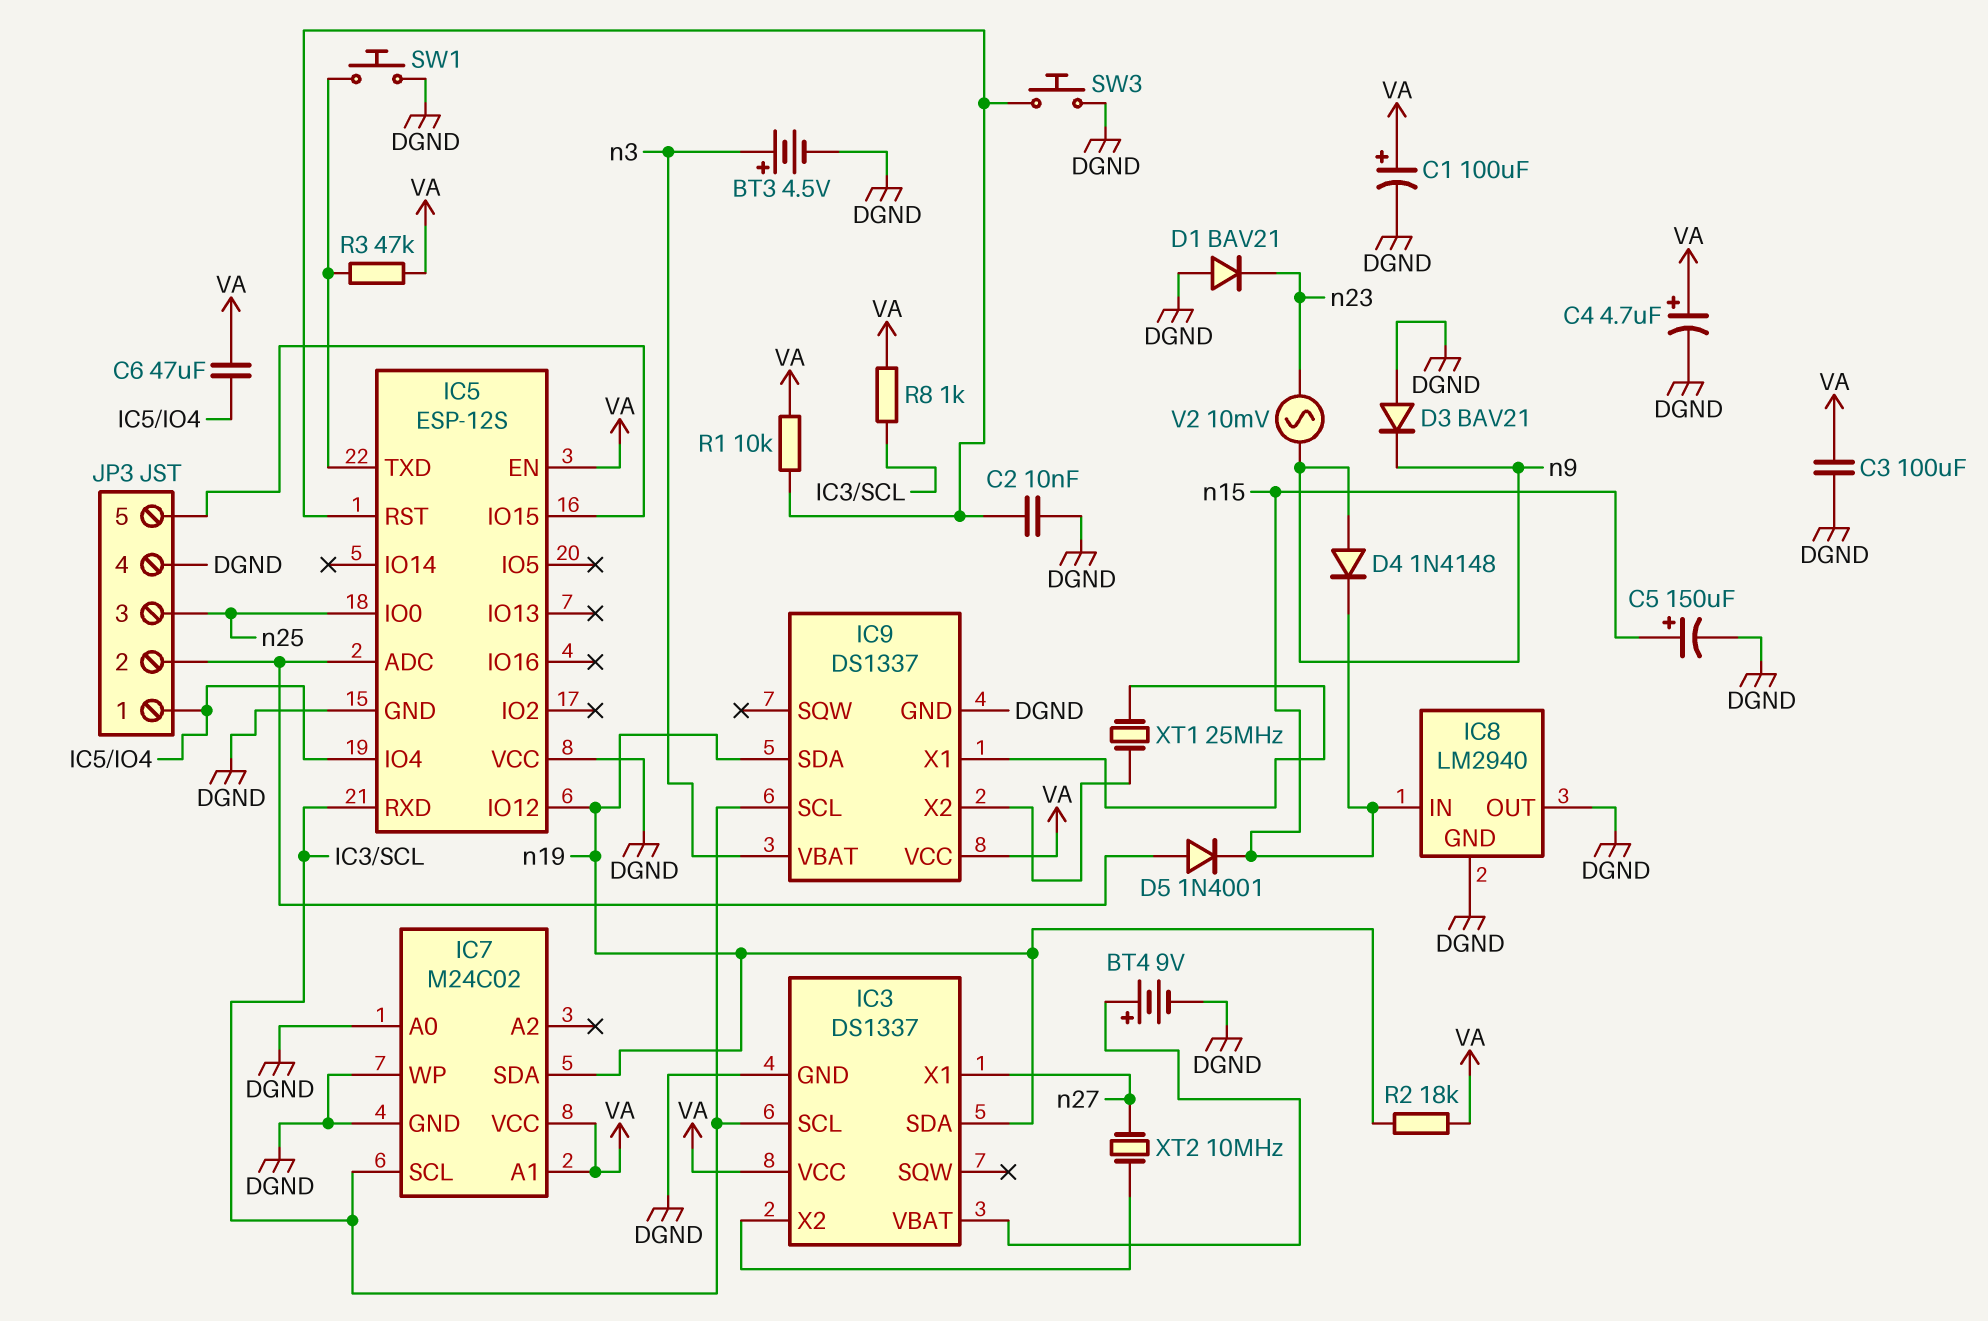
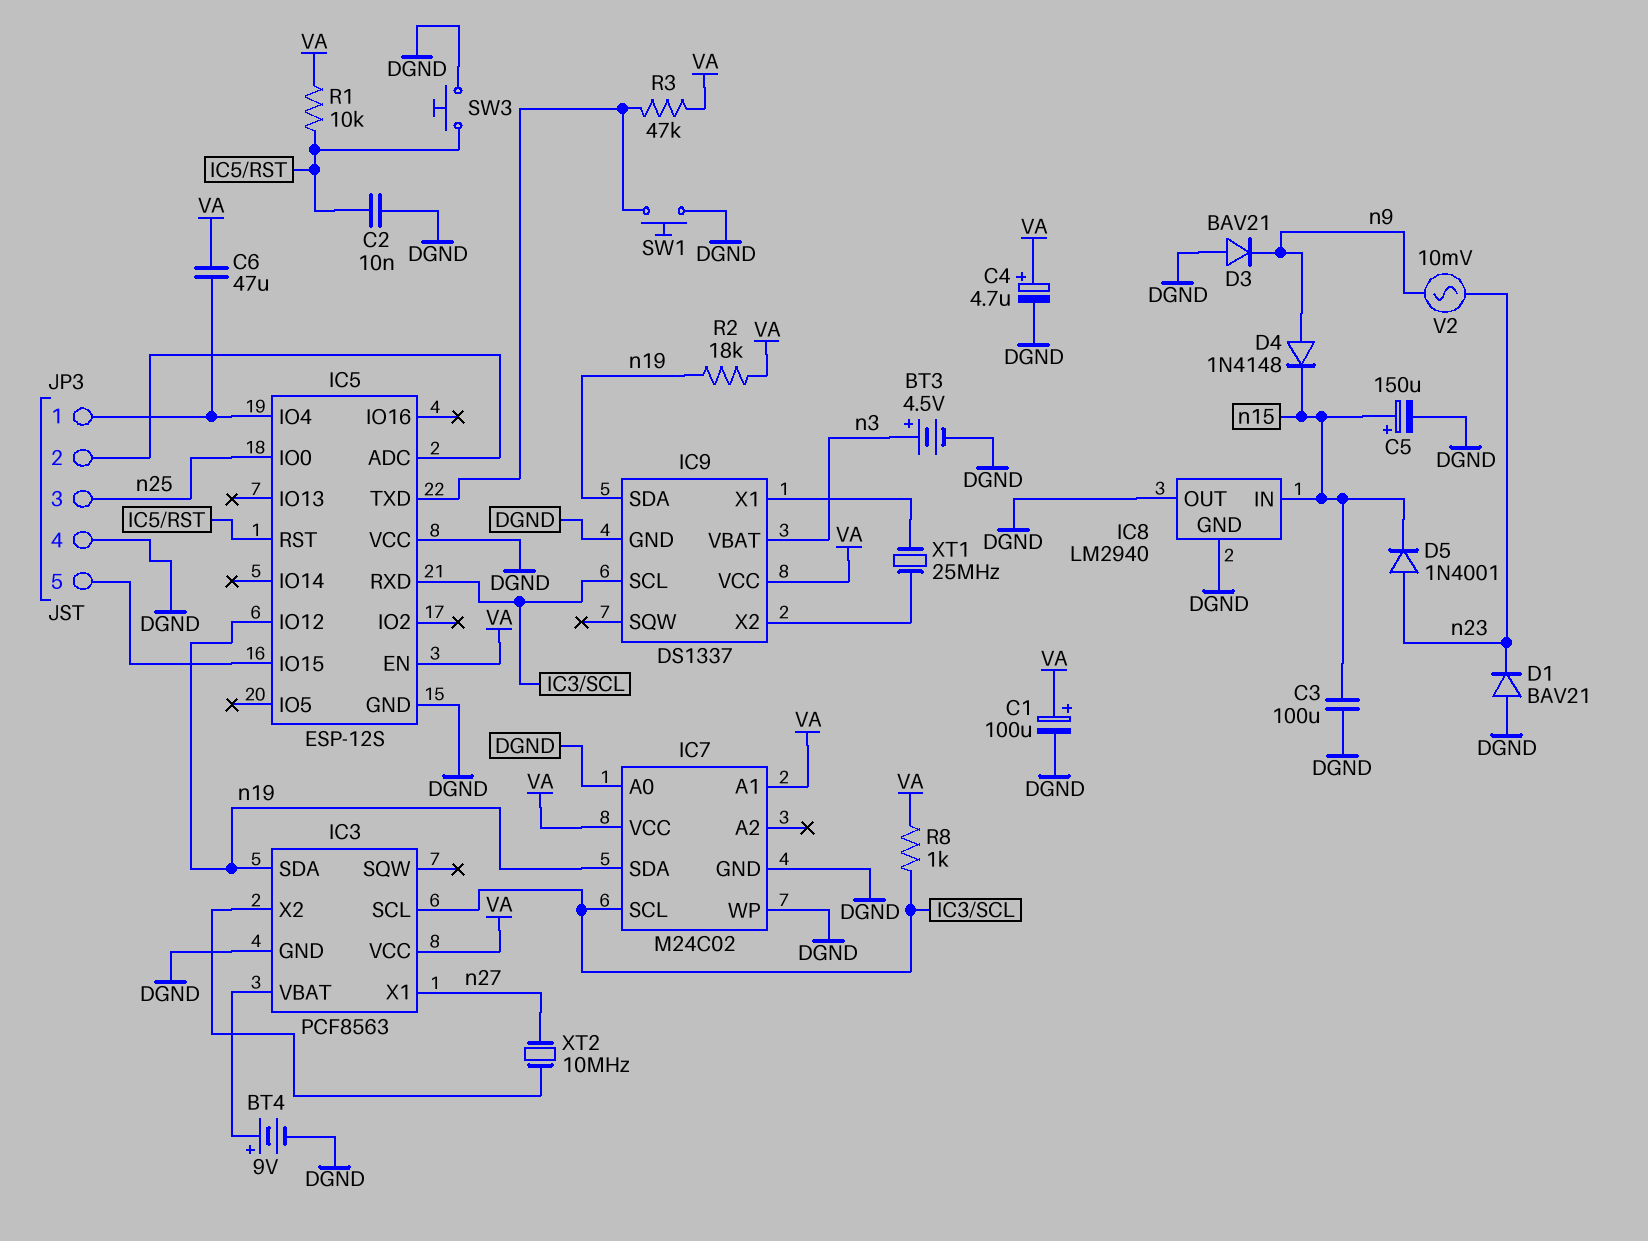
C3: 100uF (DGND, VA) -> 100uF (DGND, n15)
D5: diode 1N4001 (A IC5/ADC, K n15) -> diode 1N4001 (A n23, K n15)
IC3: DS1337 -> PCF8563

